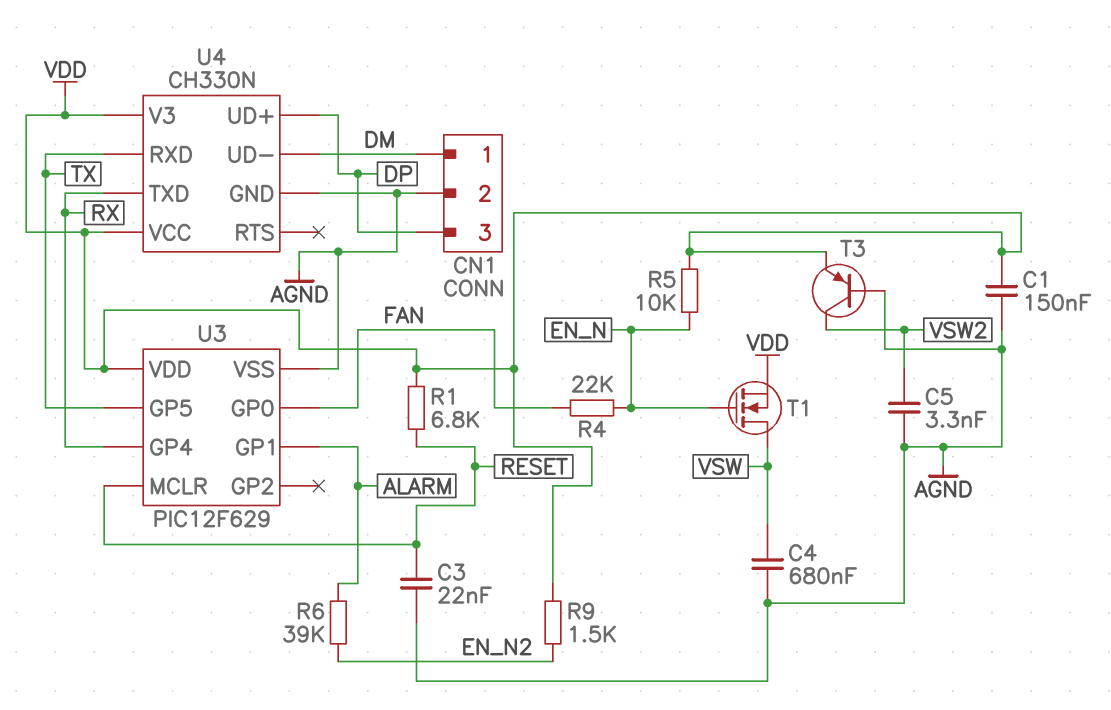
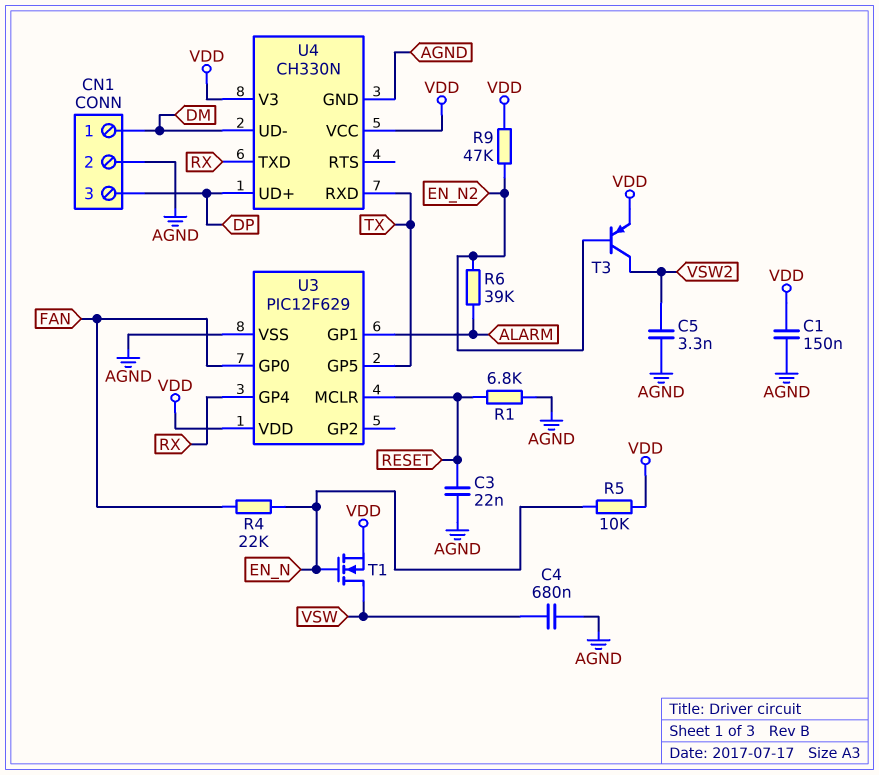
R1: 6.8k (RESET, VDD) -> 6.8k (AGND, RESET)
R9: 1.5k (EN_N2, VDD) -> 47k (EN_N2, VDD)
T3: PNP (B AGND, C VSW2, E VDD) -> PNP (B EN_N2, C VSW2, E VDD)

